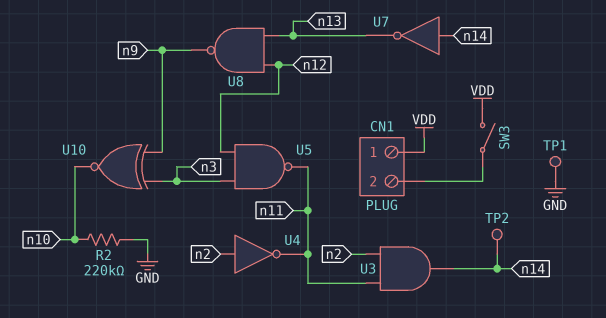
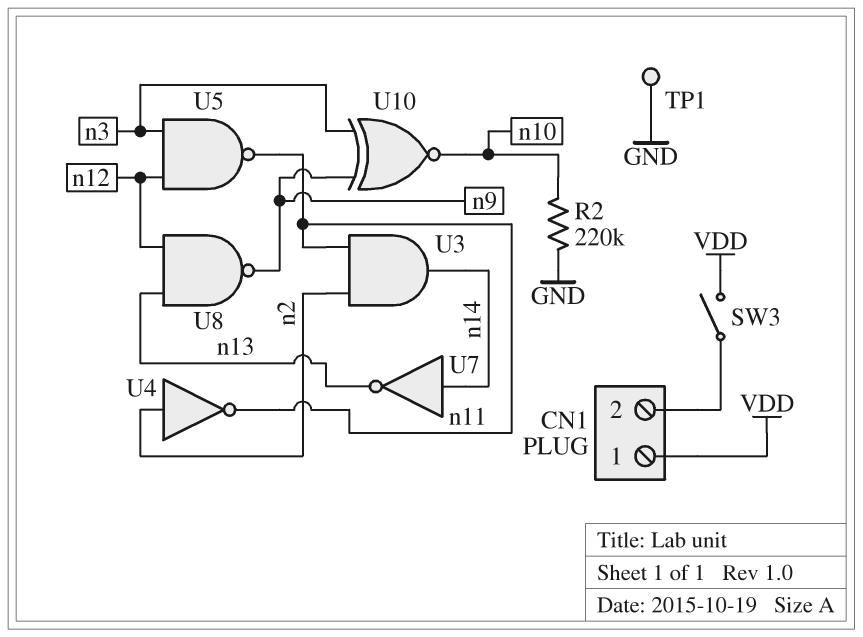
TP2: test point (n14) -> none

